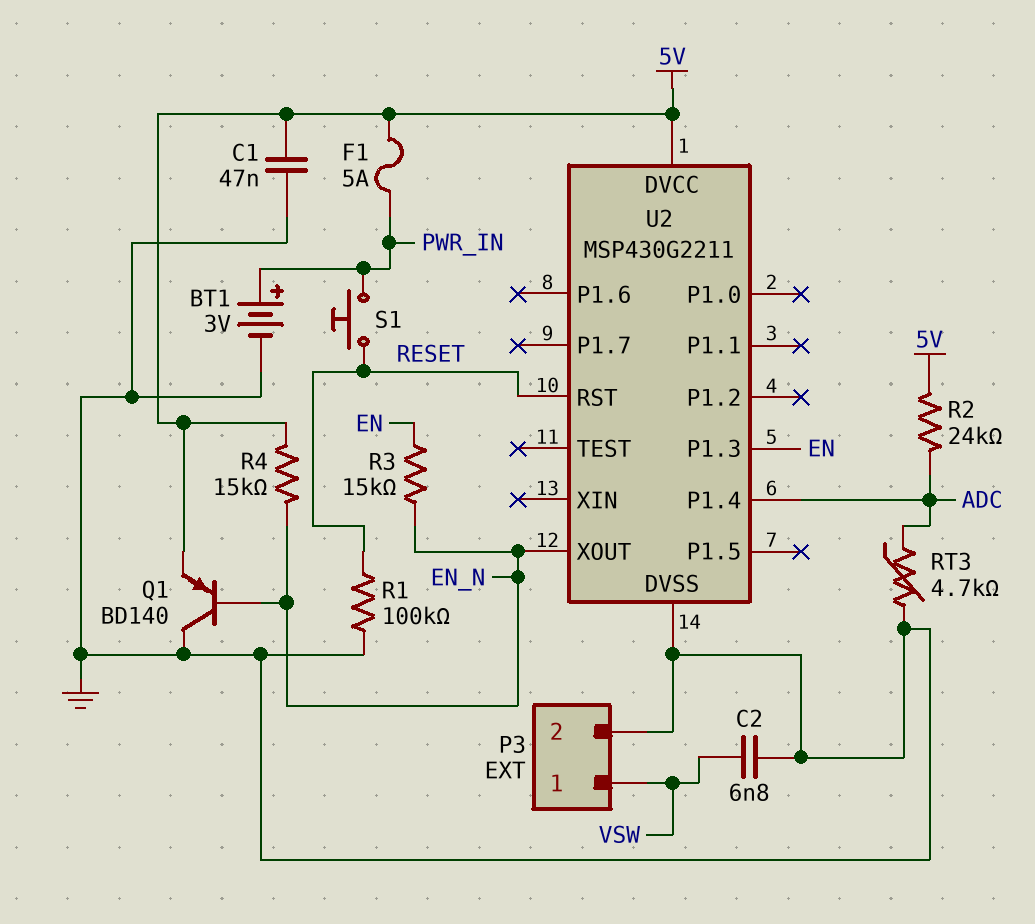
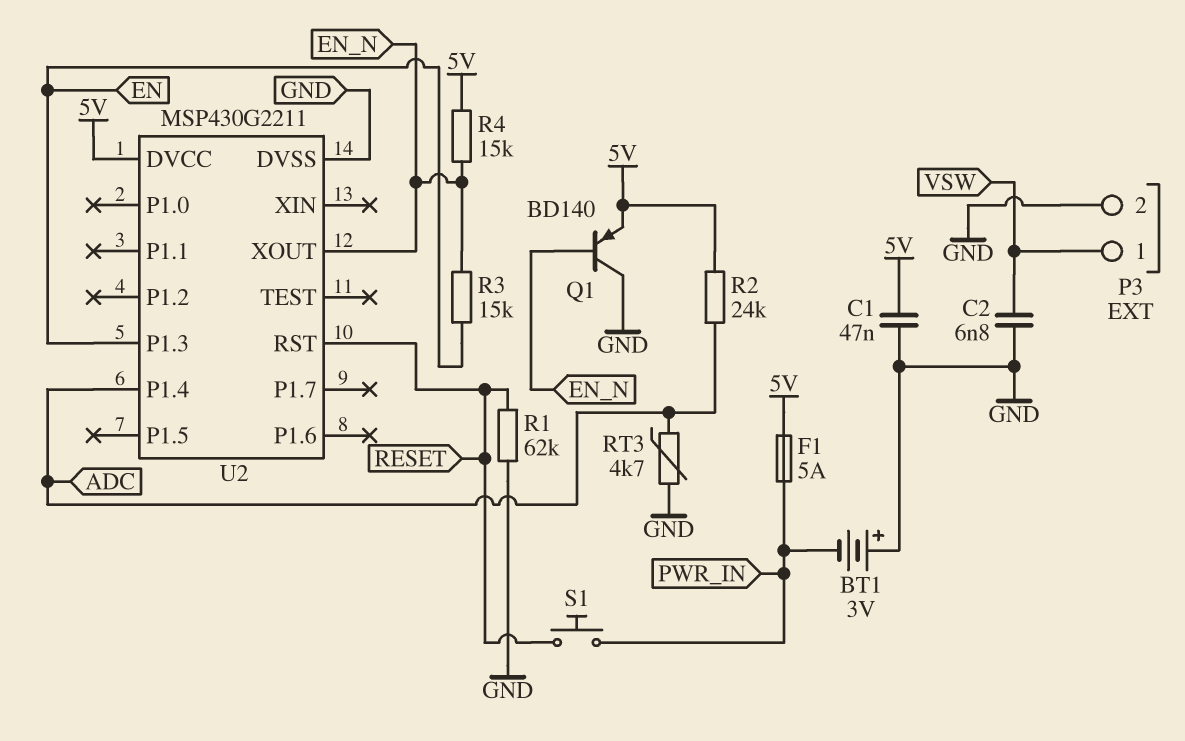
BT1: 3V (plus PWR_IN, minus GND) -> 3V (plus GND, minus PWR_IN)
R1: 100k (GND, RESET) -> 62k (GND, RESET)

